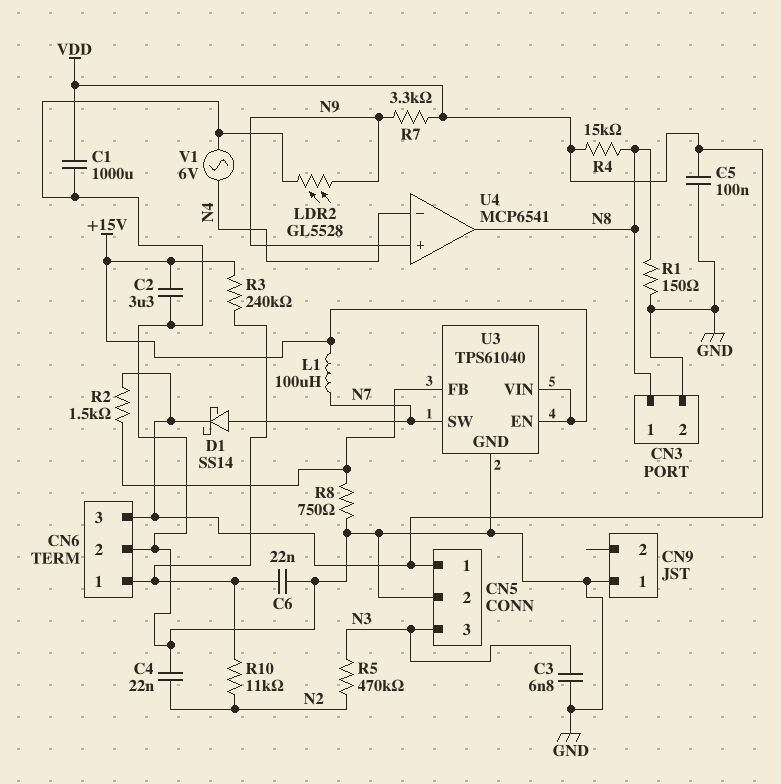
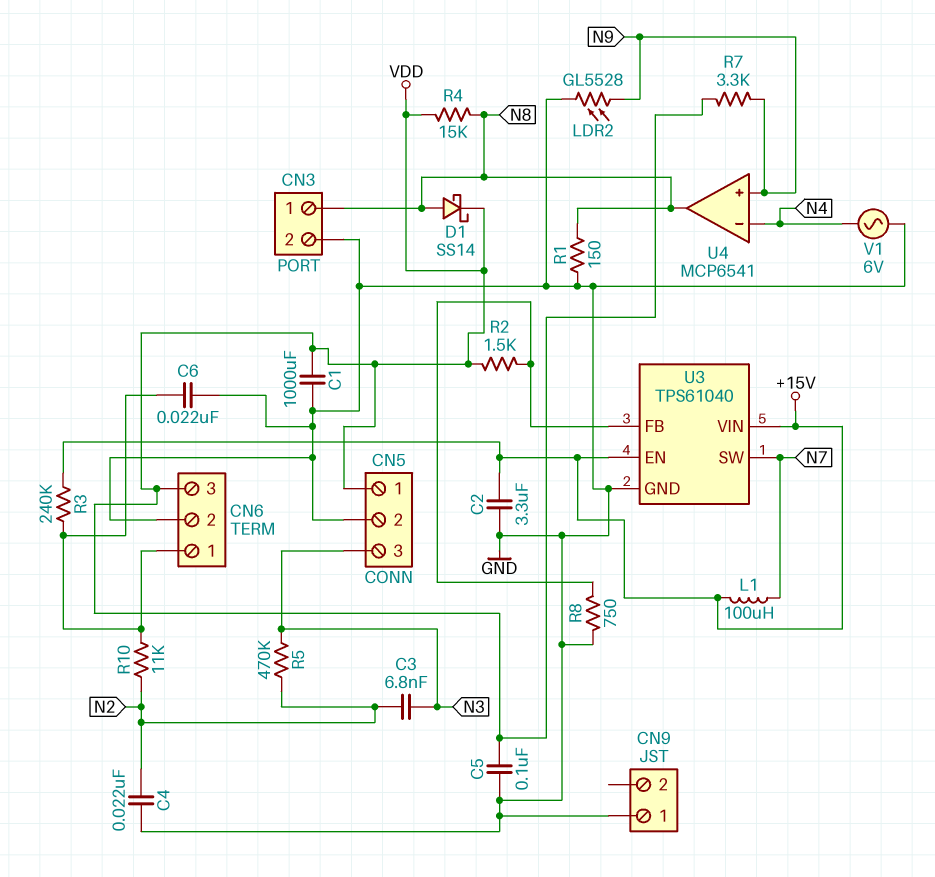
C3: 6.8nF (GND, N3) -> 6.8nF (N2, N3)
D1: schottky SS14 (A N7, K VDD) -> schottky SS14 (A N8, K VDD)

